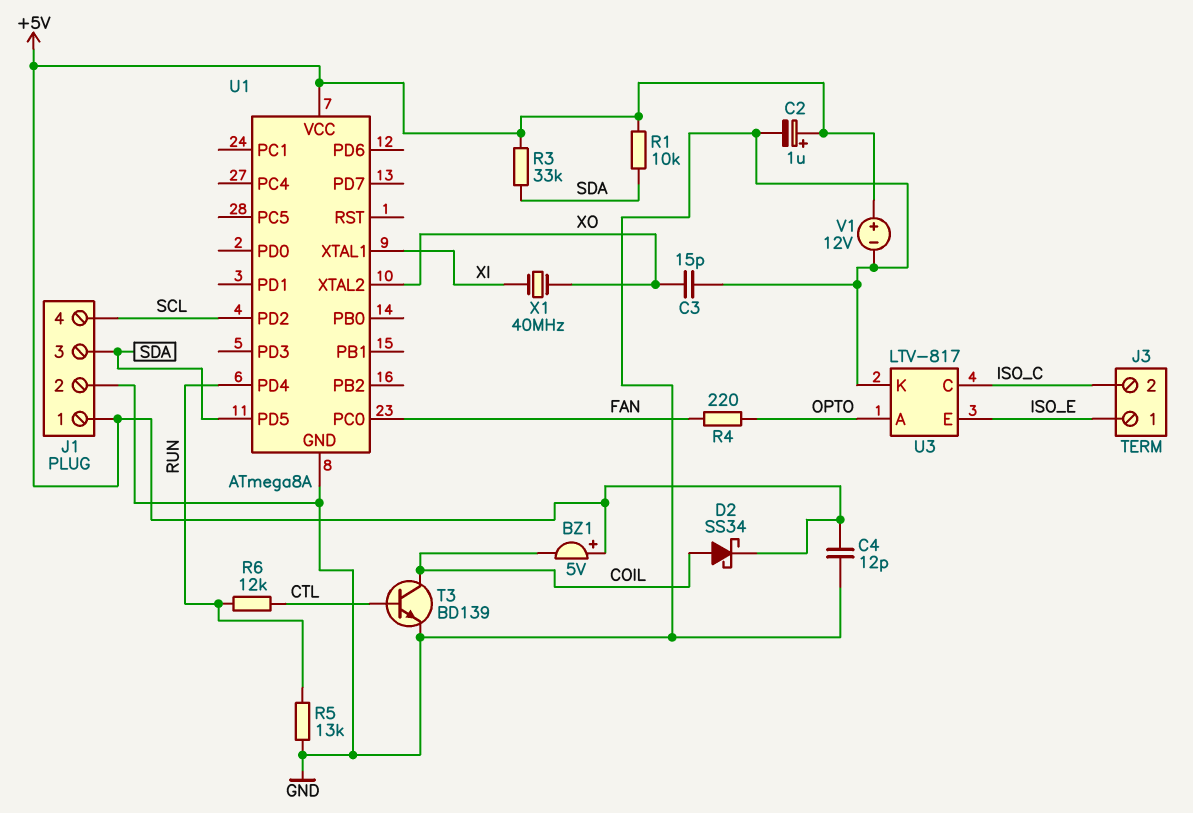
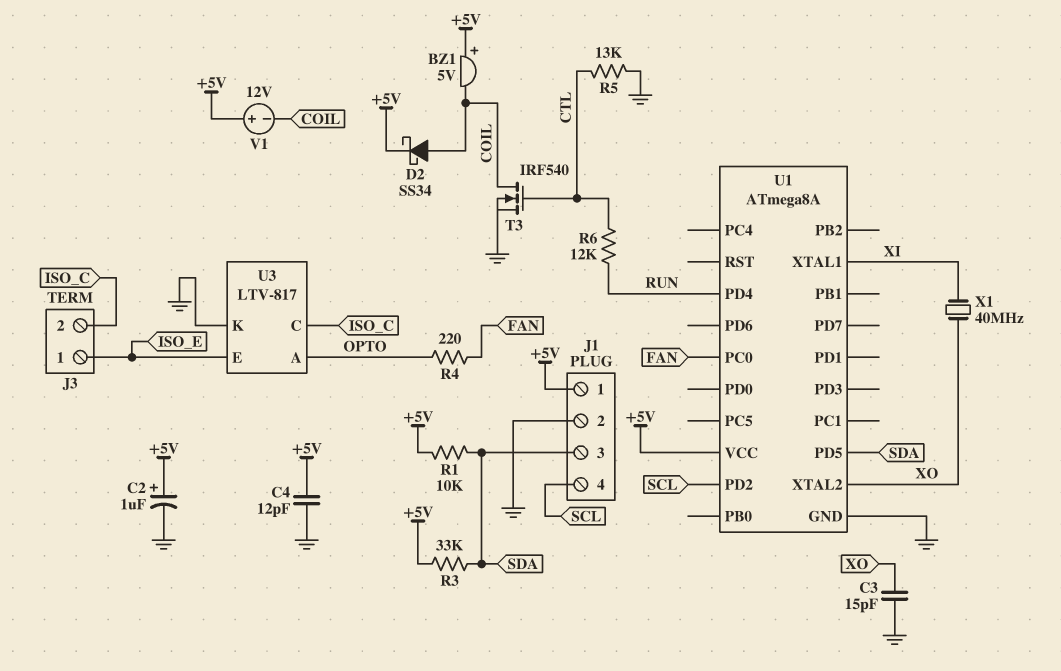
R5: 13k (GND, RUN) -> 13k (CTL, GND)
T3: NPN BD139 (B CTL, C COIL, E GND) -> NMOS IRF540 (G CTL, D COIL, S GND)
V1: 12V (plus +5V, minus GND) -> 12V (plus +5V, minus COIL)

